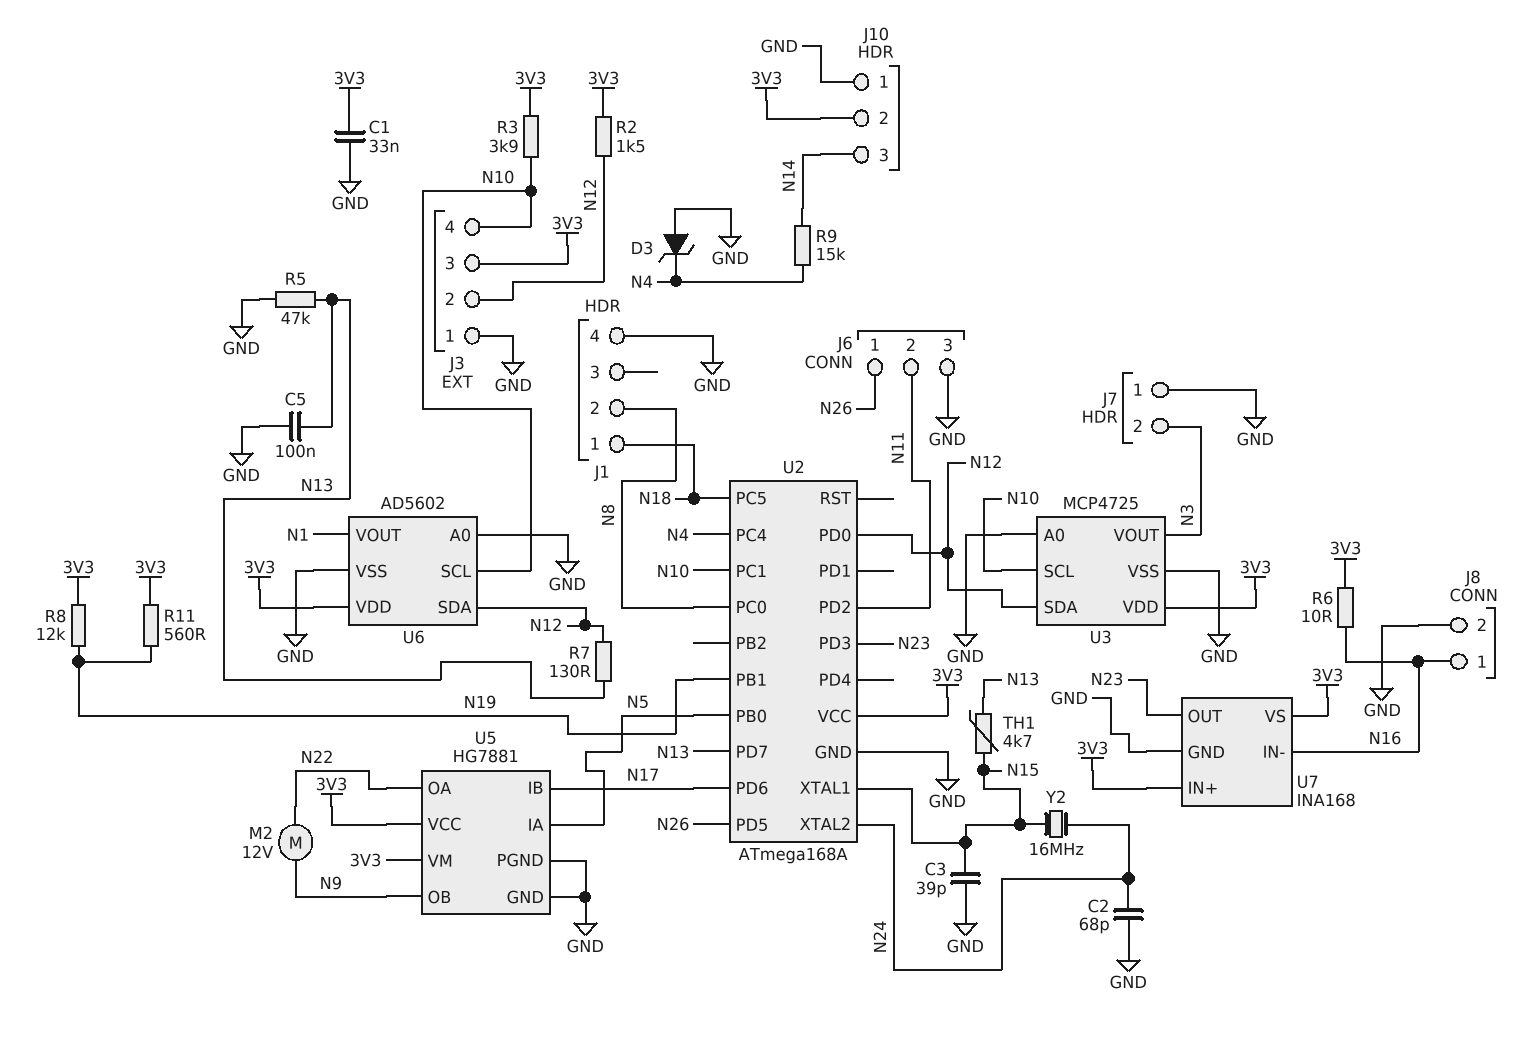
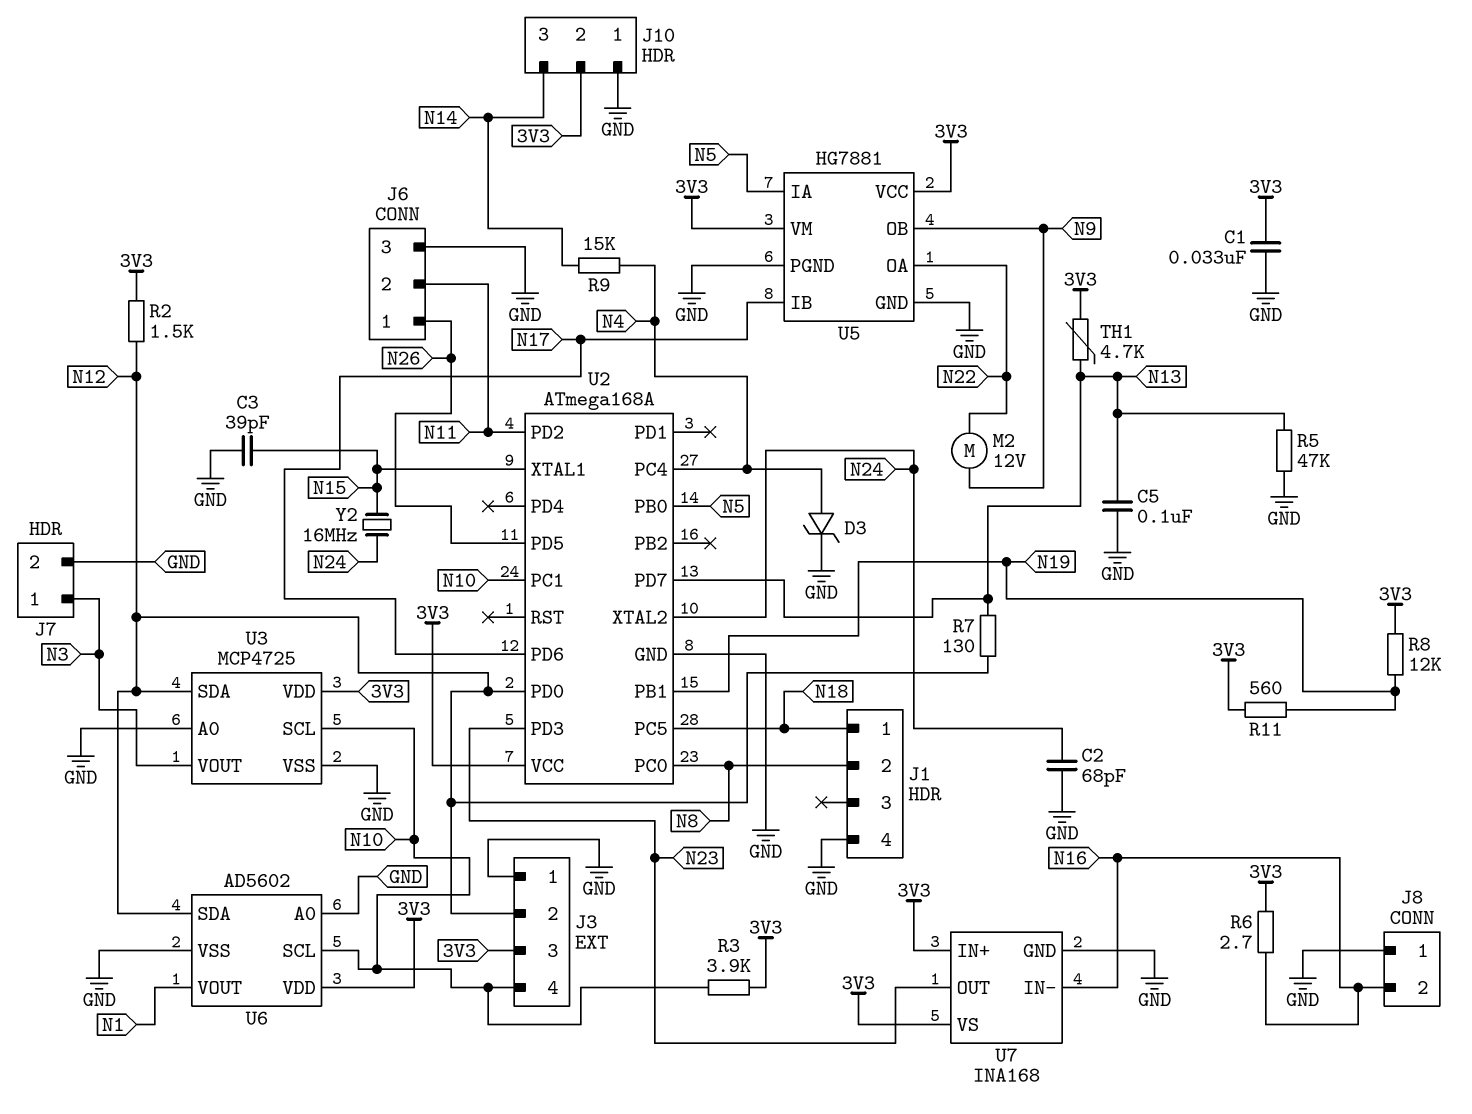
D3: zener (A GND, K N4) -> zener (A N4, K GND)
J7 pin 1: GND -> N3
J7 pin 2: N3 -> GND
J8 pin 1: N16 -> GND
J8 pin 2: GND -> N16
R6: 10 (3V3, N16) -> 2.7 (3V3, N16)
TH1: 4.7k (N13, N15) -> 4.7k (3V3, N13)

